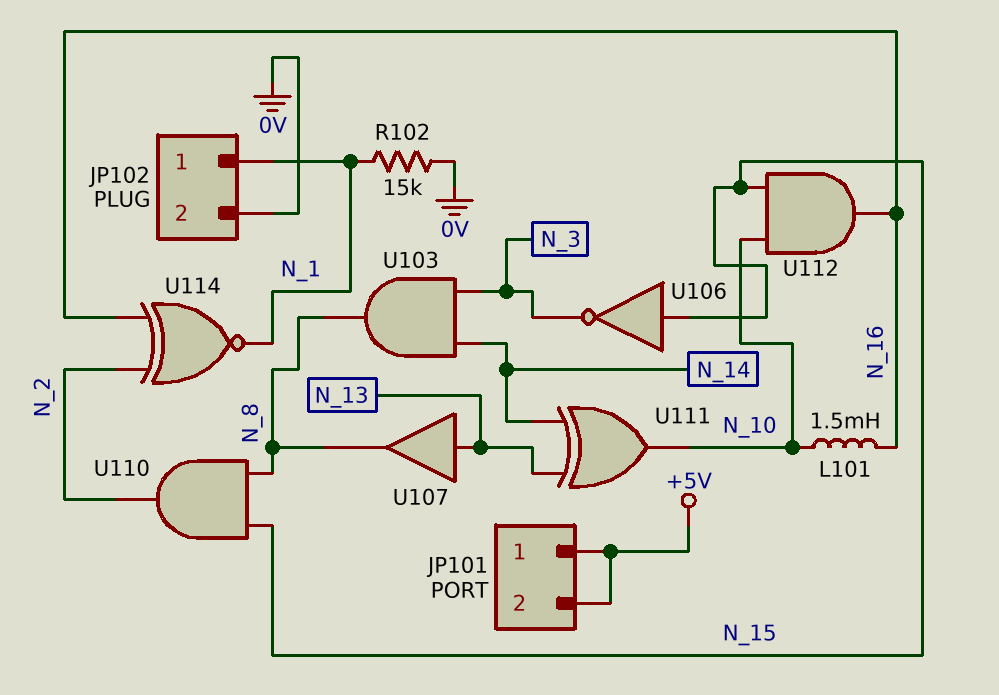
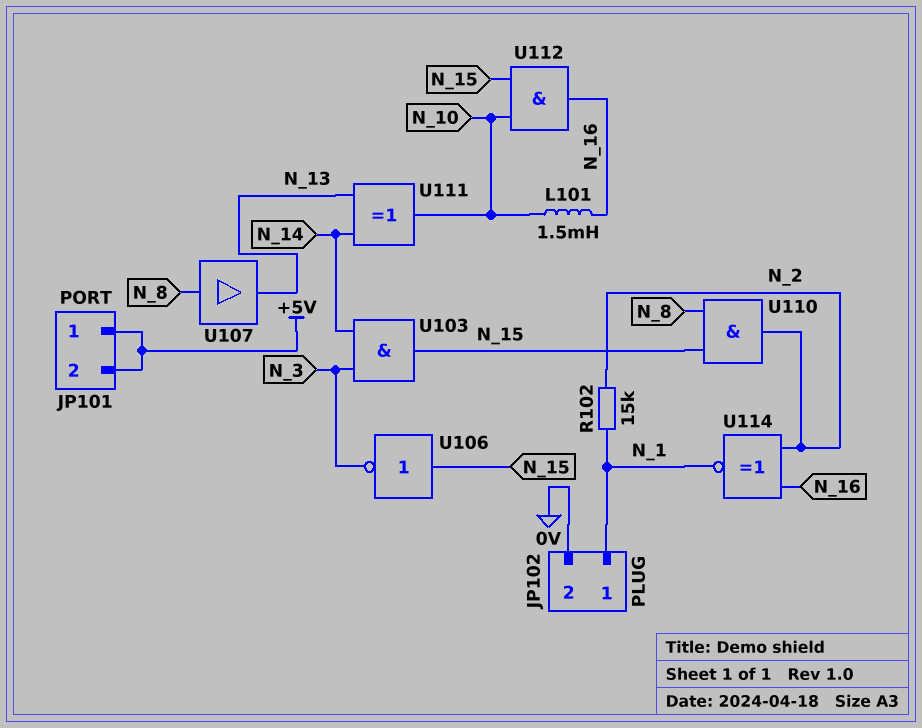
R102: 15k (0V, N_1) -> 15k (N_1, N_2)
U103: AND (in N_3, in N_14, out N_8) -> AND (in N_3, in N_14, out N_15)
U107: buffer (in N_13, out N_8) -> buffer (in N_8, out N_13)

